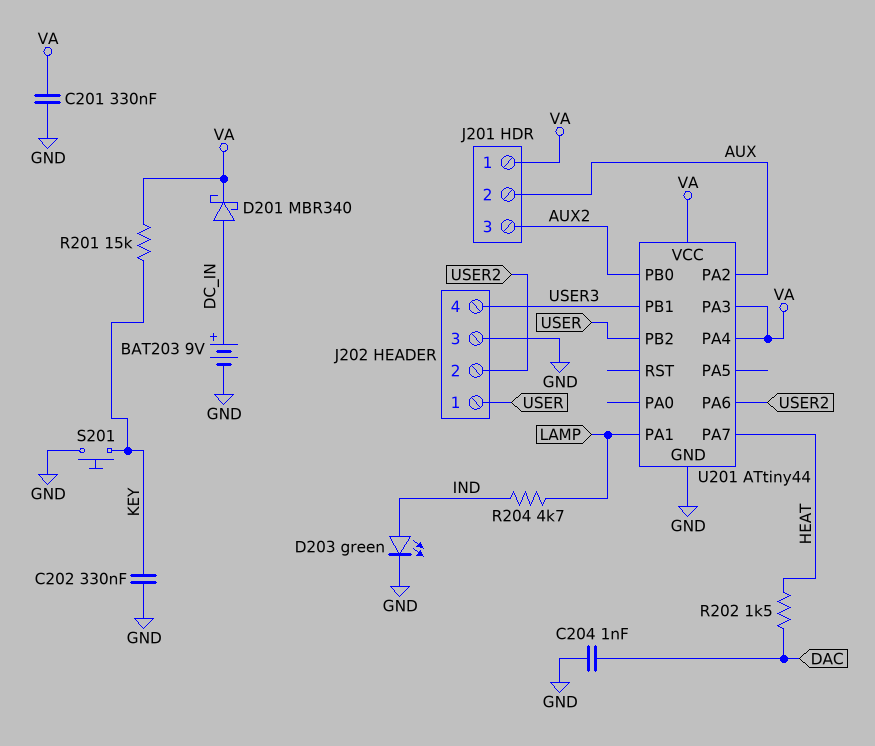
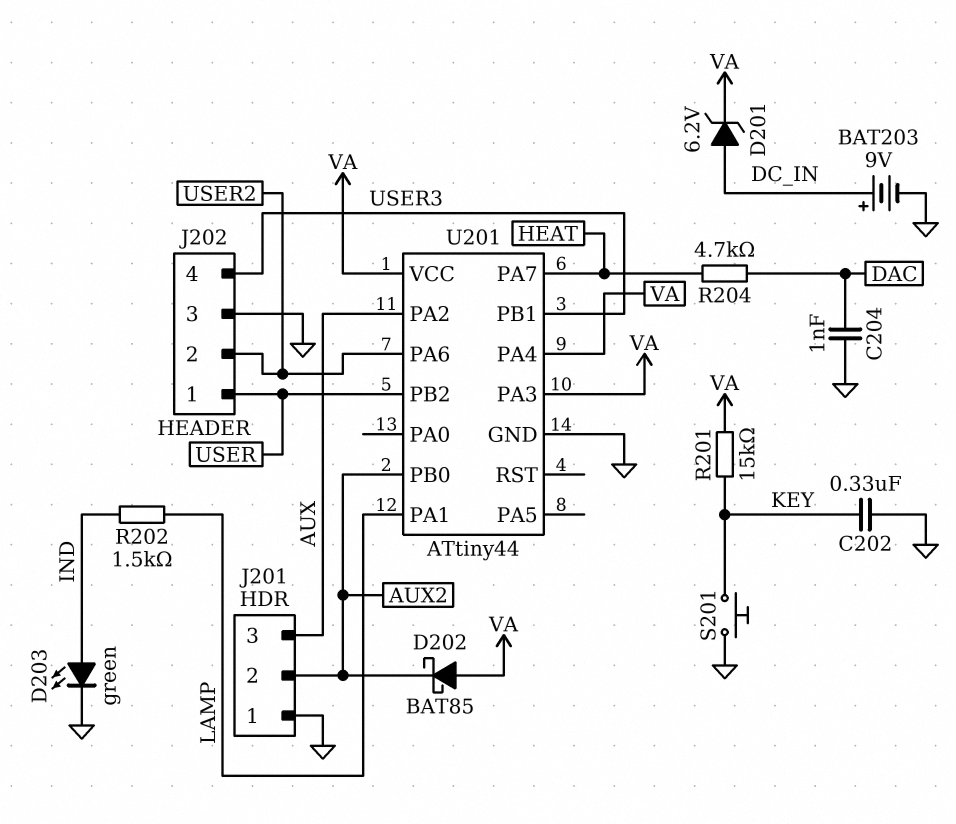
C201: 330nF (GND, VA) -> none
D201: schottky MBR340 (A DC_IN, K VA) -> zener 6.2V (A DC_IN, K VA)
D202: none -> schottky BAT85 (A VA, K AUX2)
J201 pin 1: VA -> GND
J201 pin 2: AUX -> AUX2
J201 pin 3: AUX2 -> AUX
R202: 1.5k (DAC, HEAT) -> 1.5k (IND, LAMP)
R204: 4.7k (IND, LAMP) -> 4.7k (DAC, HEAT)

